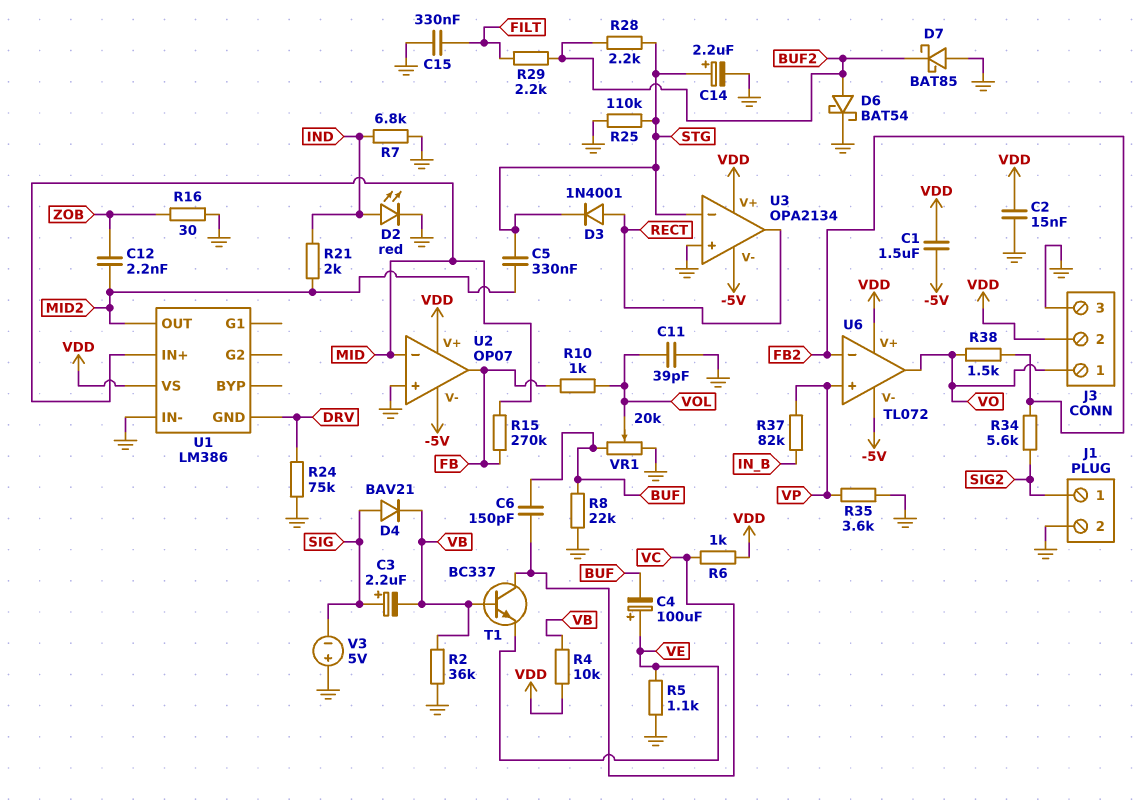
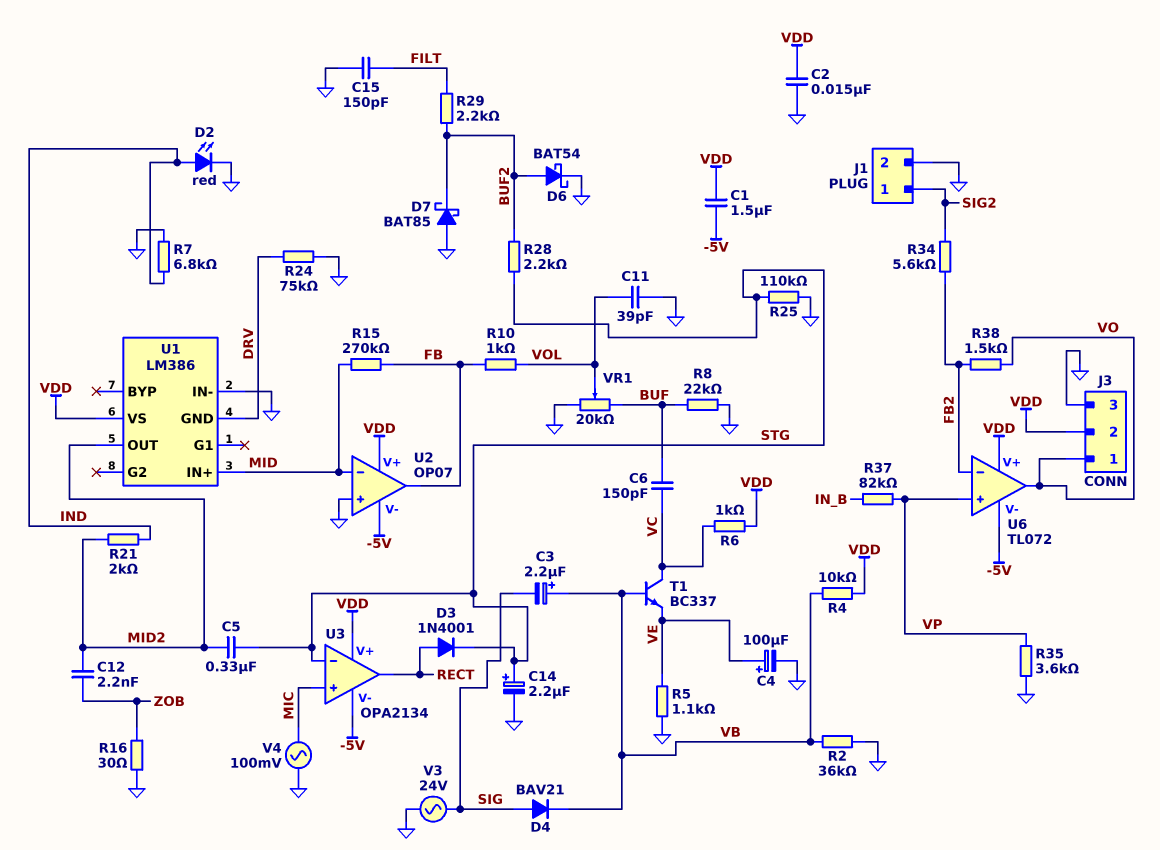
C3: 2.2uF (plus SIG, minus VB) -> 2.2uF (plus VB, minus SIG)
C4: 100uF (plus VE, minus BUF) -> 100uF (plus VE, minus GND)
C15: 330nF (FILT, GND) -> 150pF (FILT, GND)
U3 pin in+: GND -> MIC
V3: 5V (plus GND, minus SIG) -> AC 24V (GND, SIG)
V4: none -> AC 100mV (GND, MIC)

